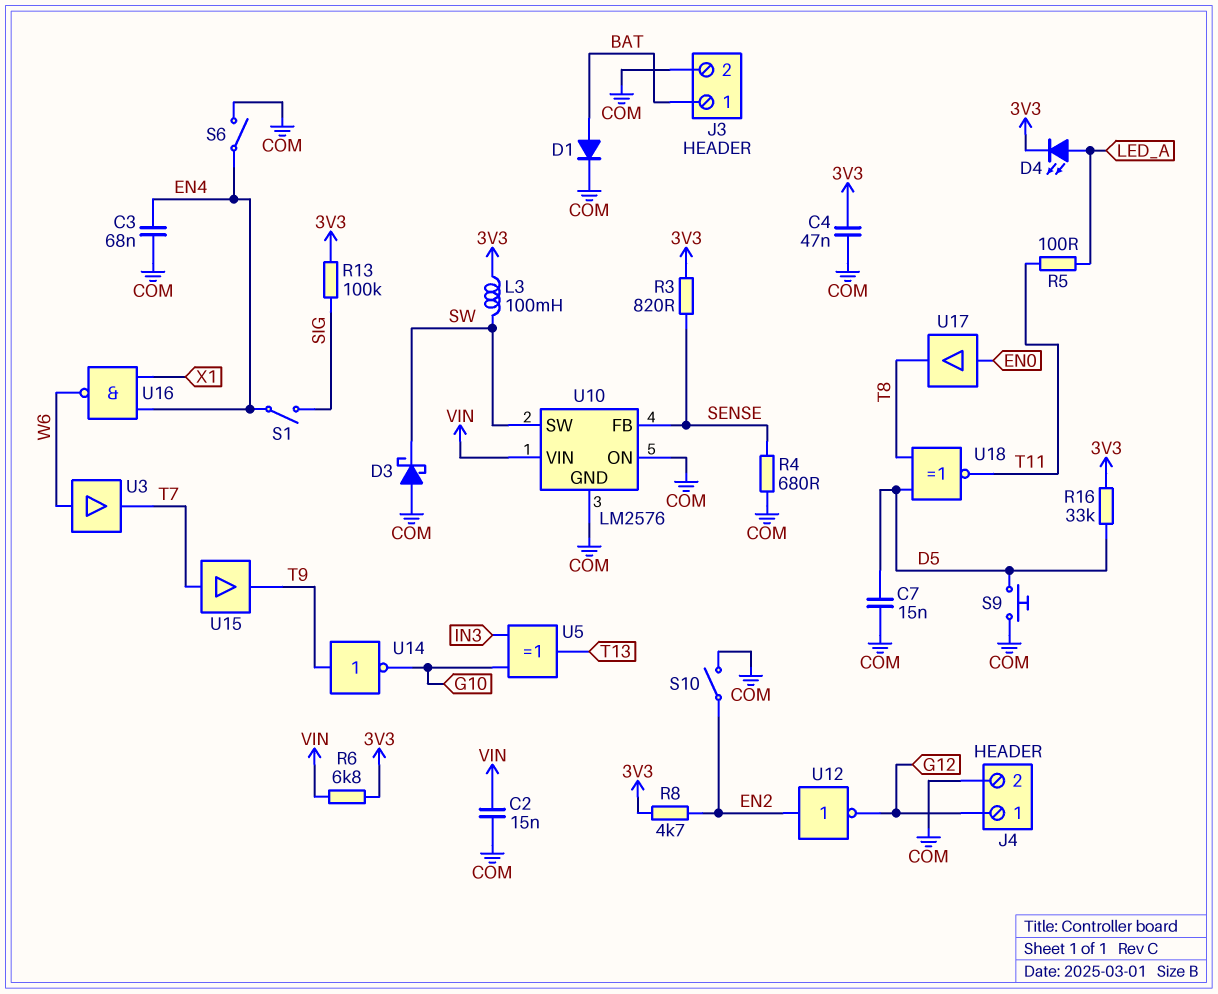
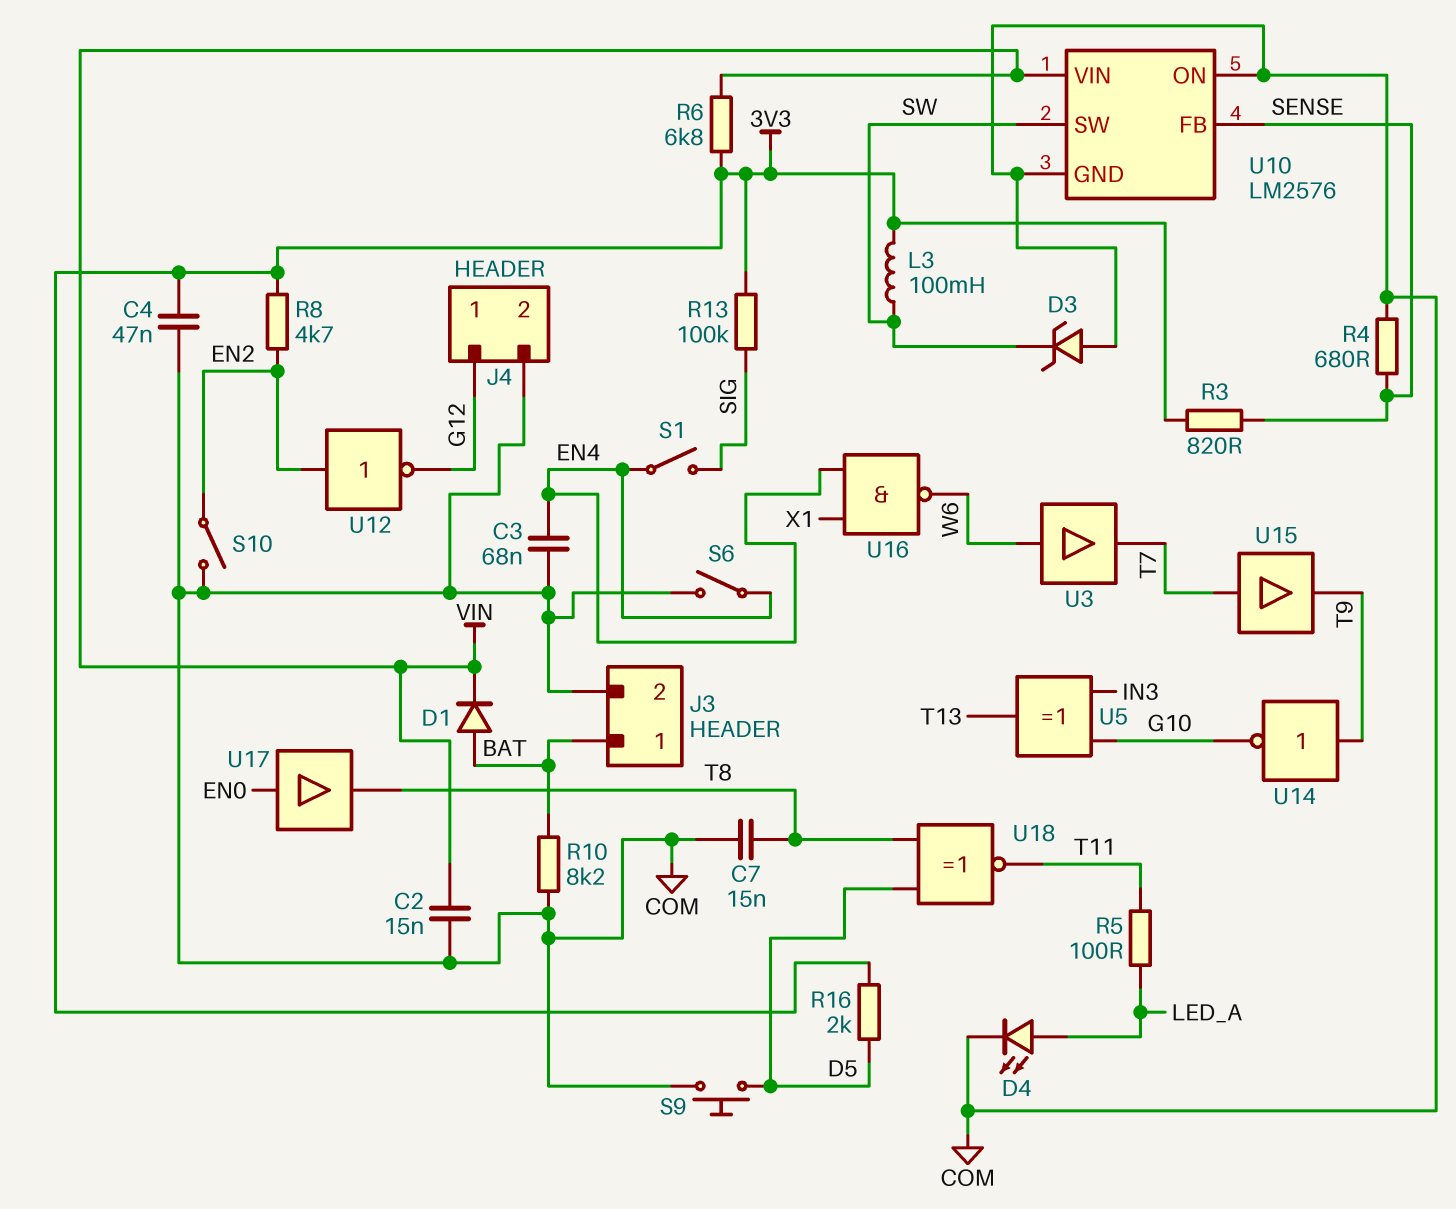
C7: 15nF (COM, D5) -> 15nF (COM, T8)
D1: diode (A BAT, K COM) -> diode (A BAT, K VIN)
D3: schottky (A COM, K SW) -> zener (A COM, K SW)
D4: LED (A LED_A, K 3V3) -> LED (A LED_A, K COM)
R10: none -> 8.2k (BAT, COM)
R16: 33k (3V3, D5) -> 2k (3V3, D5)

